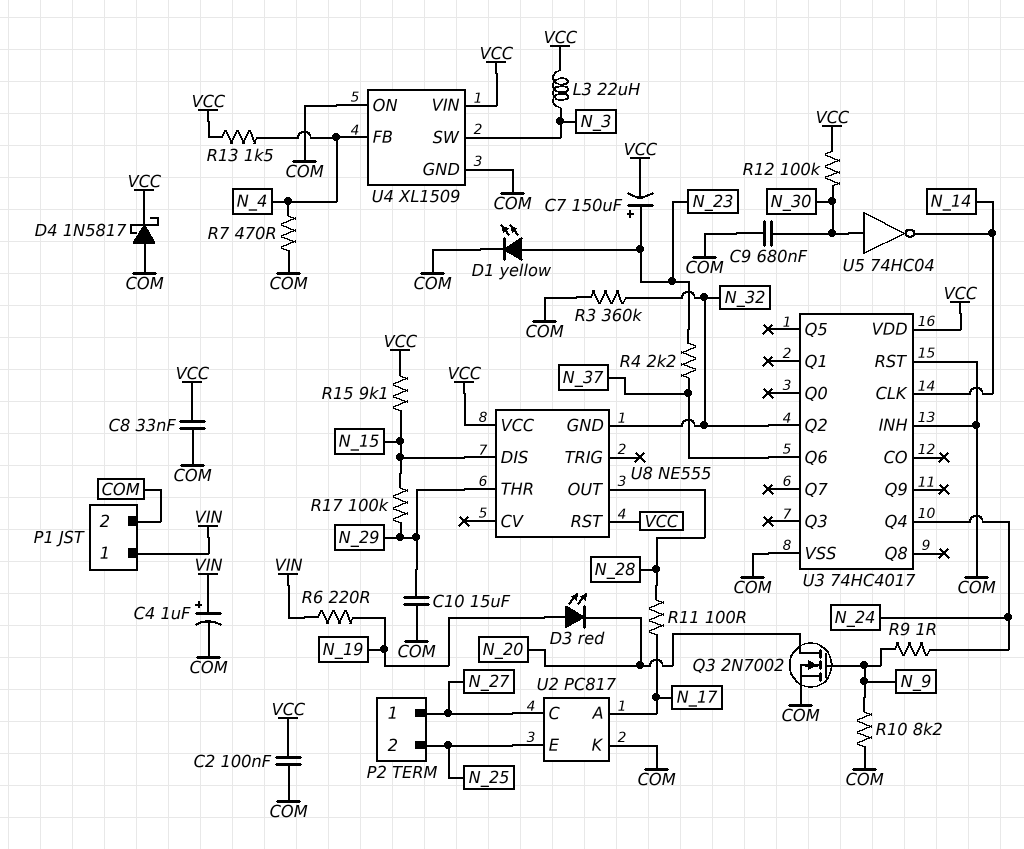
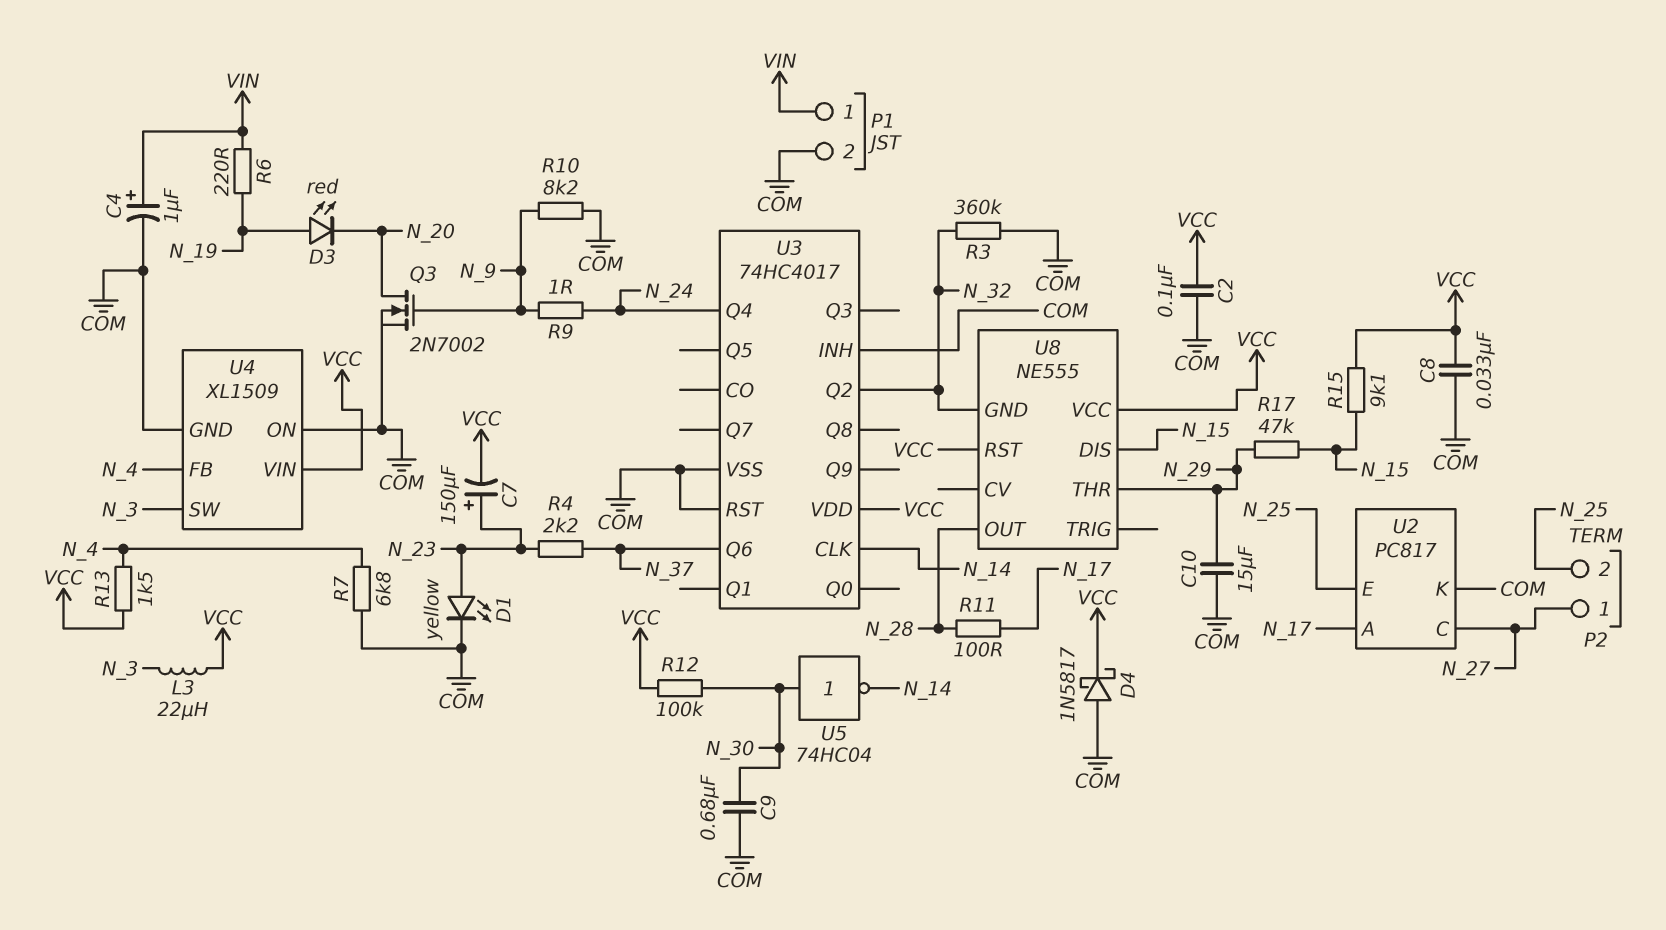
R7: 470 (COM, N_4) -> 6.8k (COM, N_4)
R17: 100k (N_15, N_29) -> 47k (N_15, N_29)

